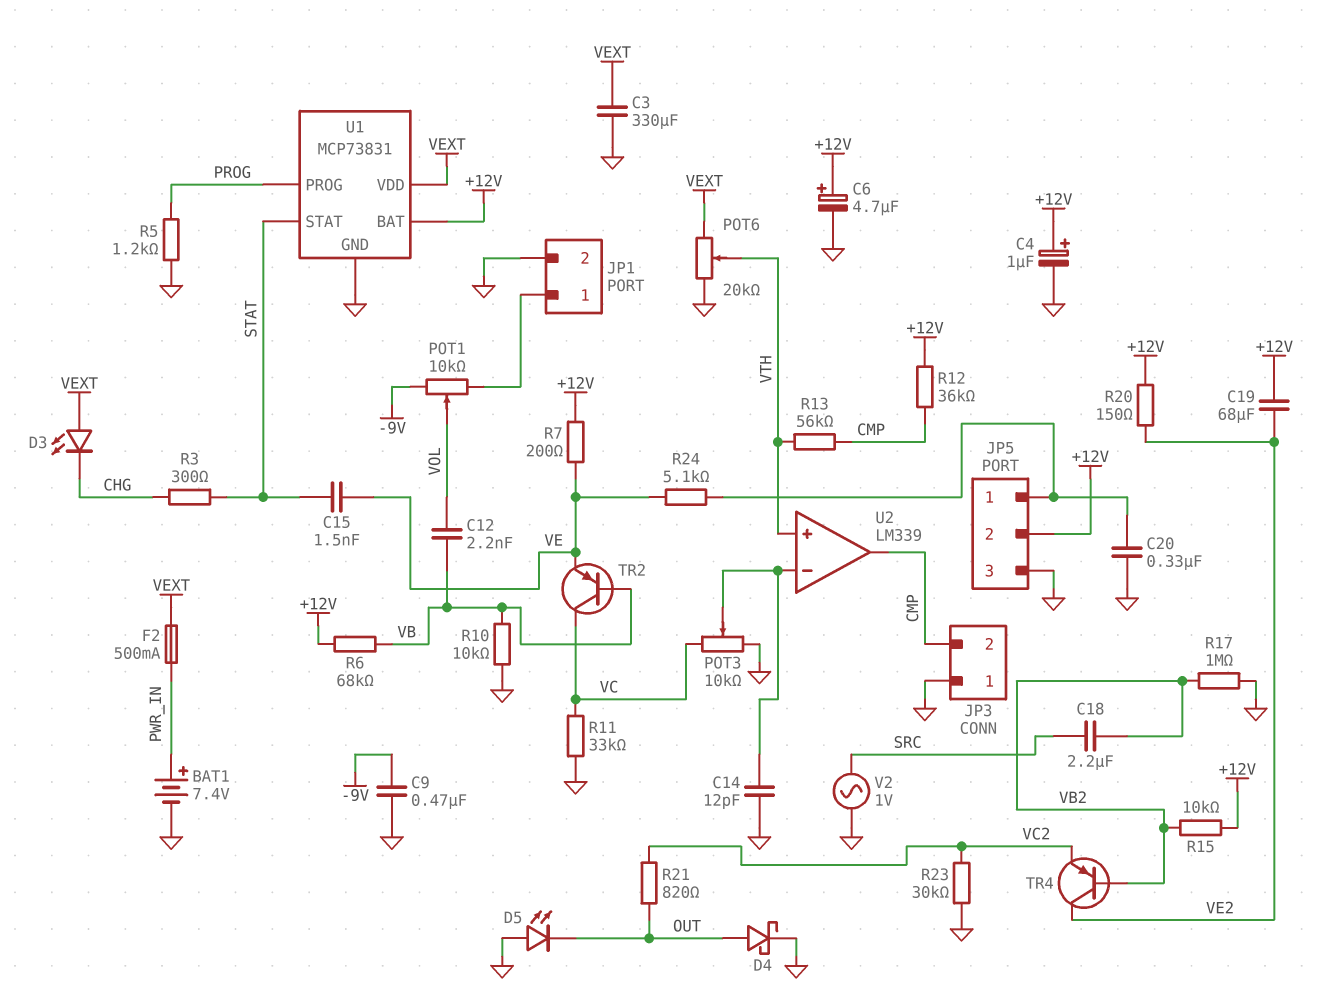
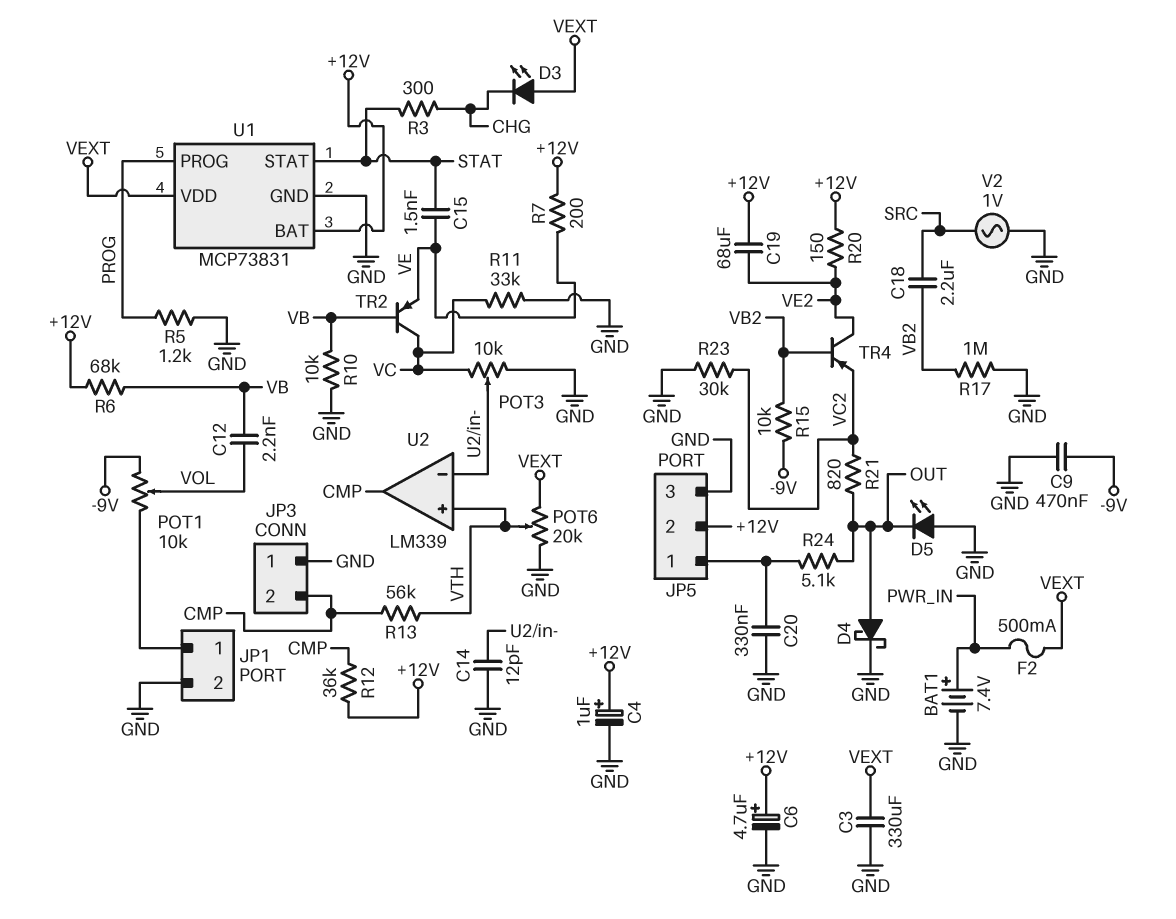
R15: 10k (+12V, VB2) -> 10k (-9V, VB2)
R24: 5.1k (JP5/1, VE) -> 5.1k (JP5/1, OUT)

